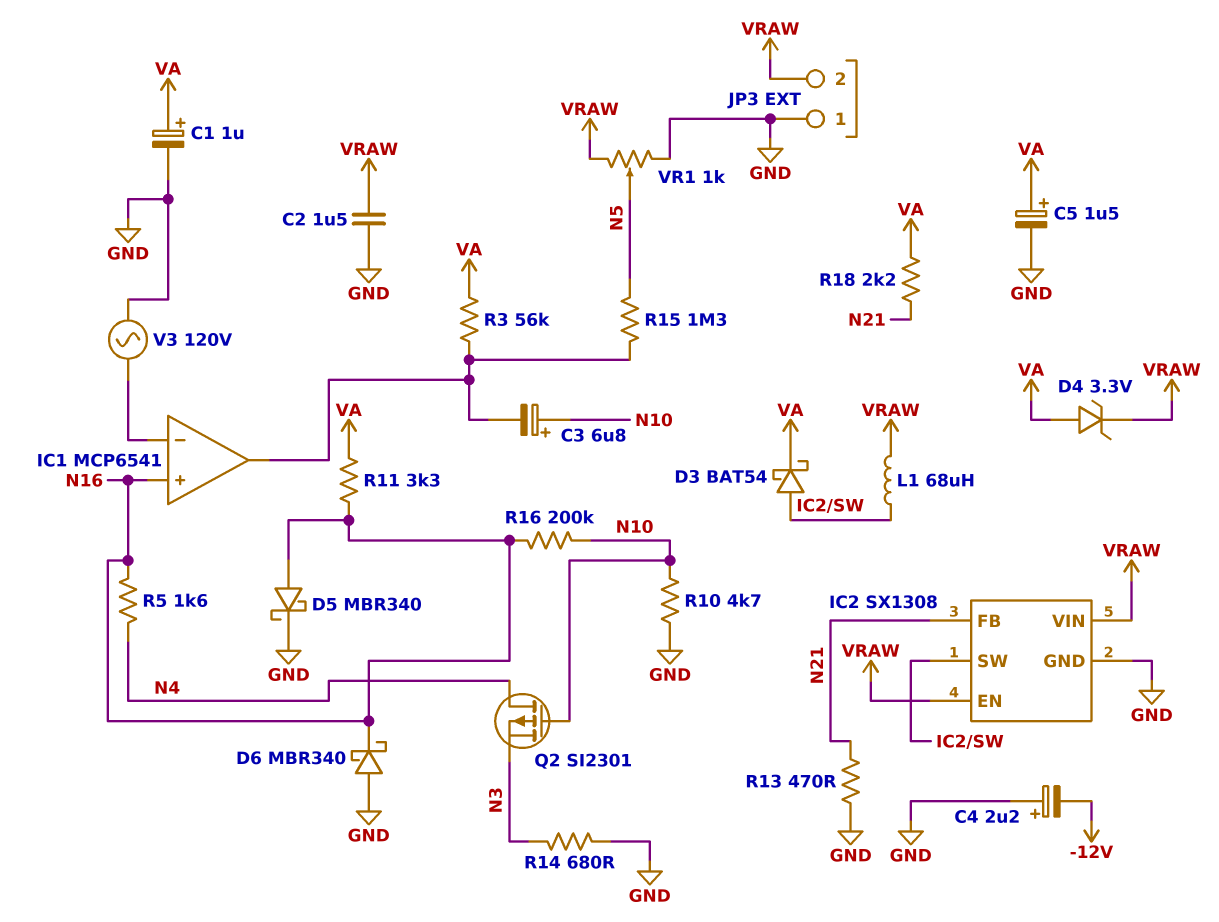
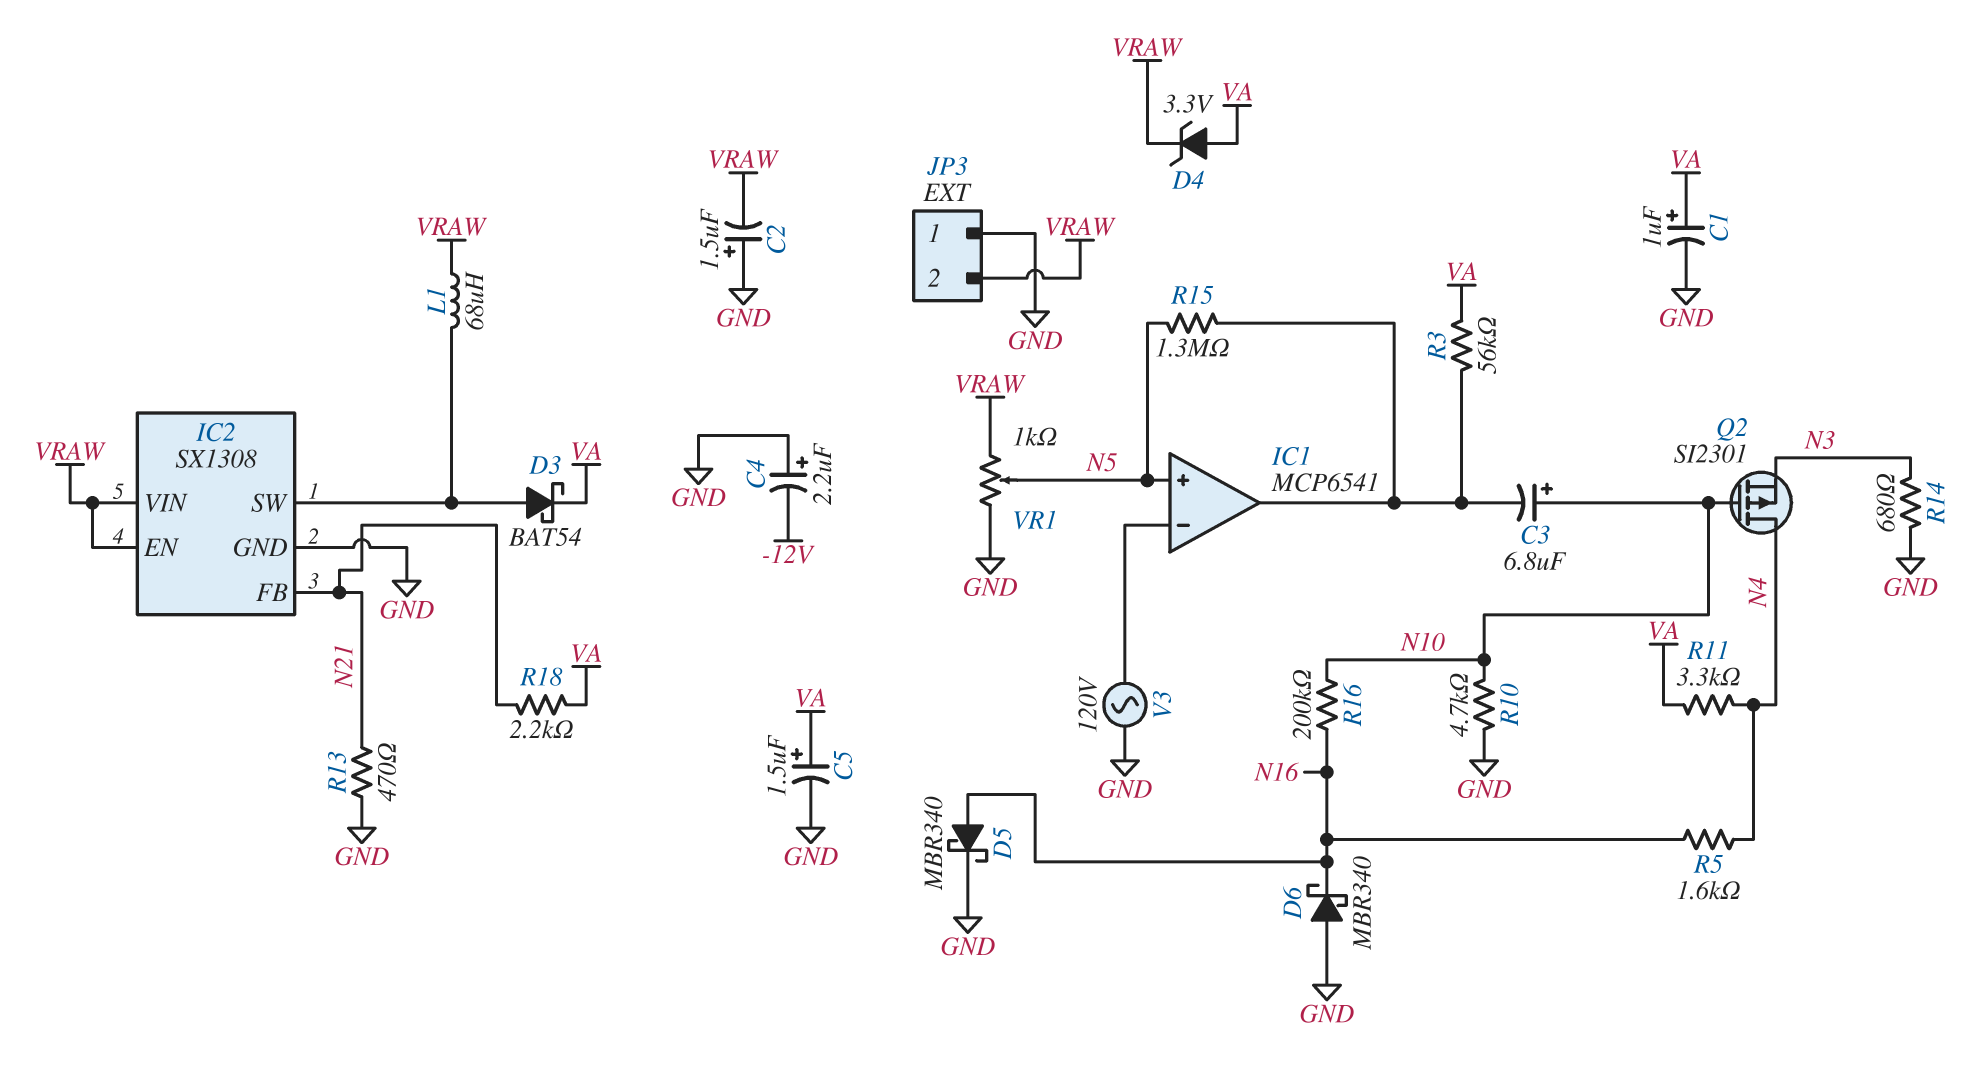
C2: 1.5uF (GND, VRAW) -> 1.5uF (plus GND, minus VRAW)
IC1 pin in+: N16 -> N5
R11: 3.3k (N16, VA) -> 3.3k (N4, VA)

